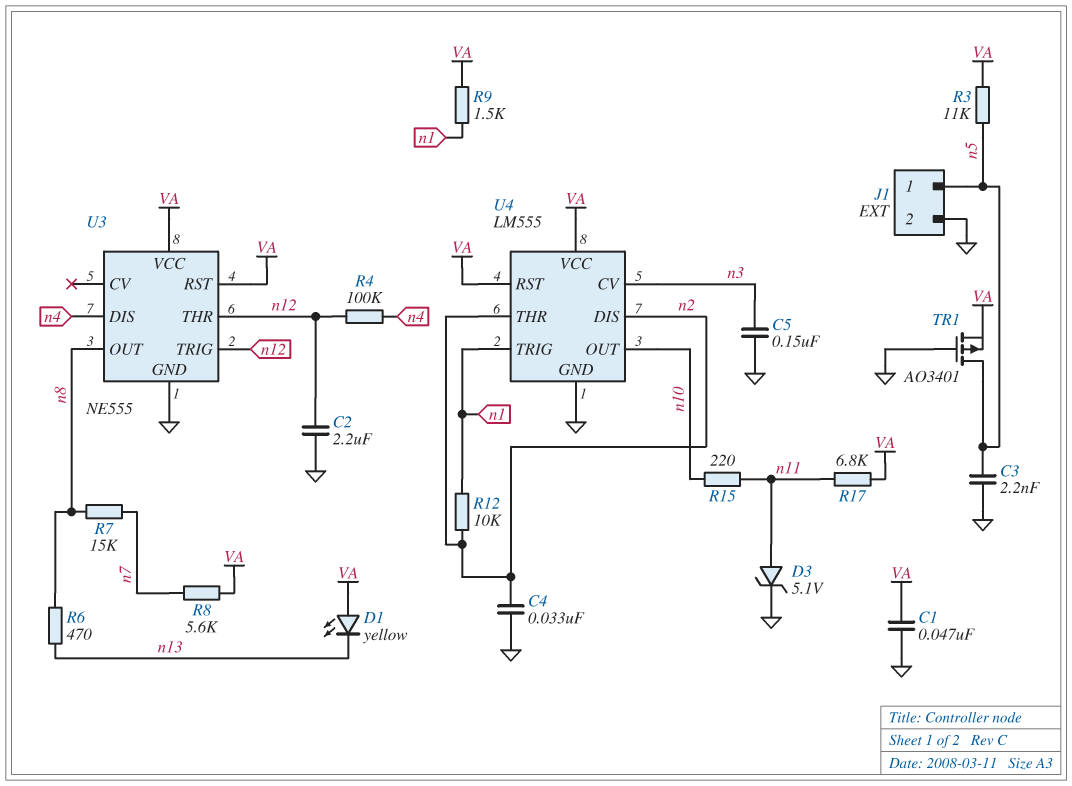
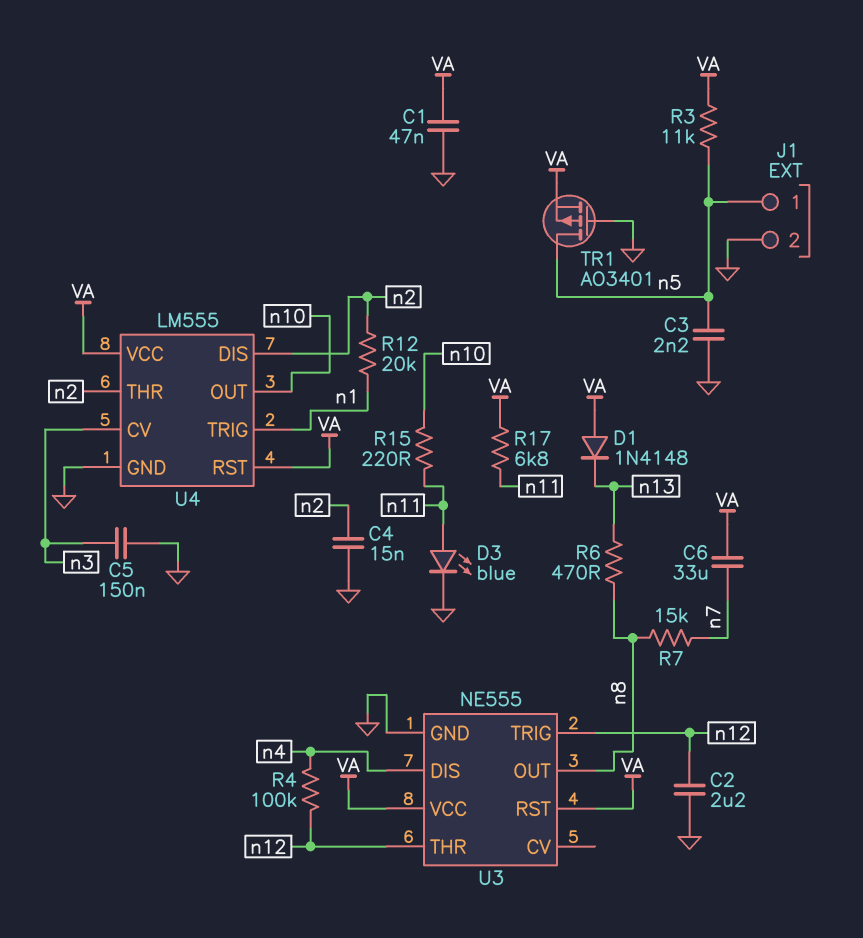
C4: 33nF (GND, n2) -> 15nF (GND, n2)
C6: none -> 33uF (VA, n7)
D1: LED yellow (A VA, K n13) -> diode 1N4148 (A VA, K n13)
D3: zener 5.1V (A n11, K GND) -> LED blue (A n11, K GND)
R8: 5.6k (VA, n7) -> none
R9: 1.5k (VA, n1) -> none
R12: 10k (n1, n2) -> 20k (n1, n2)

